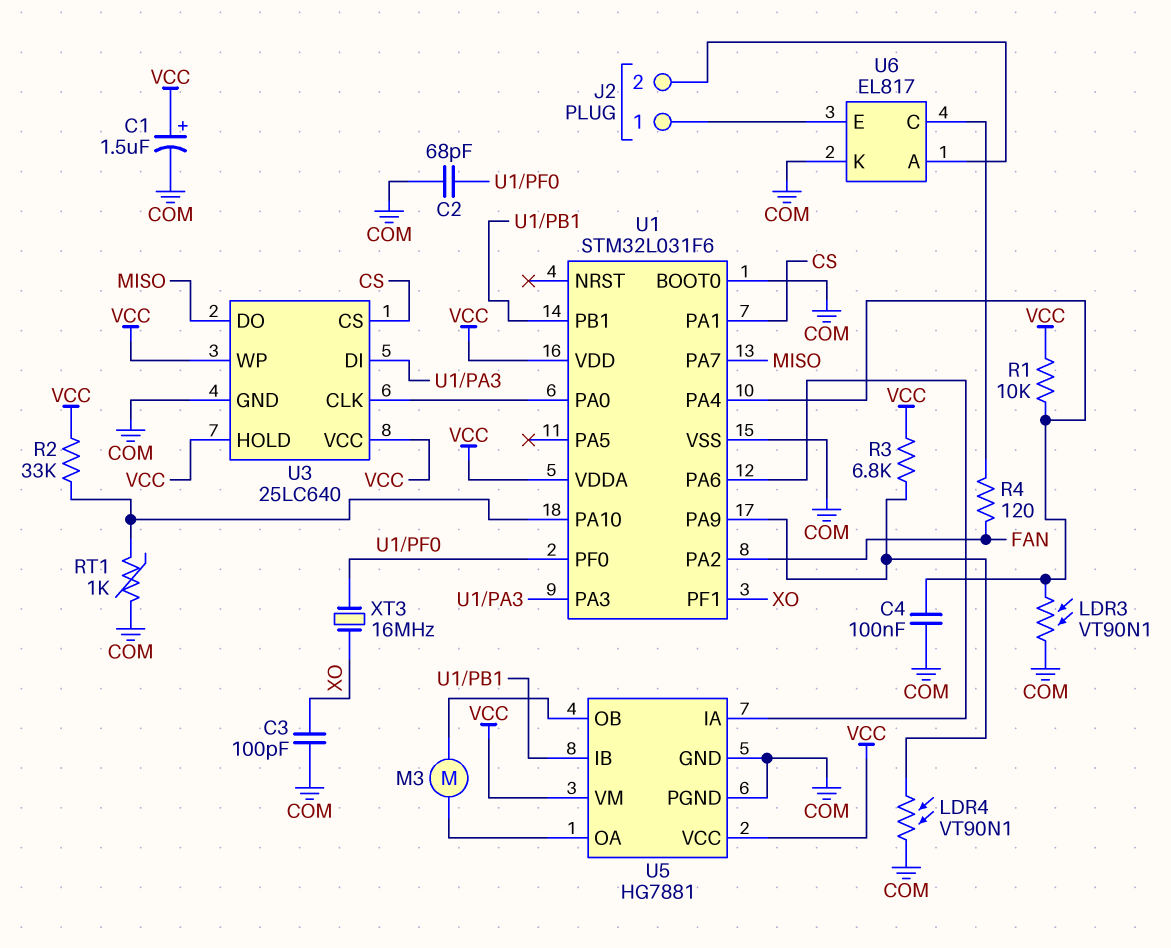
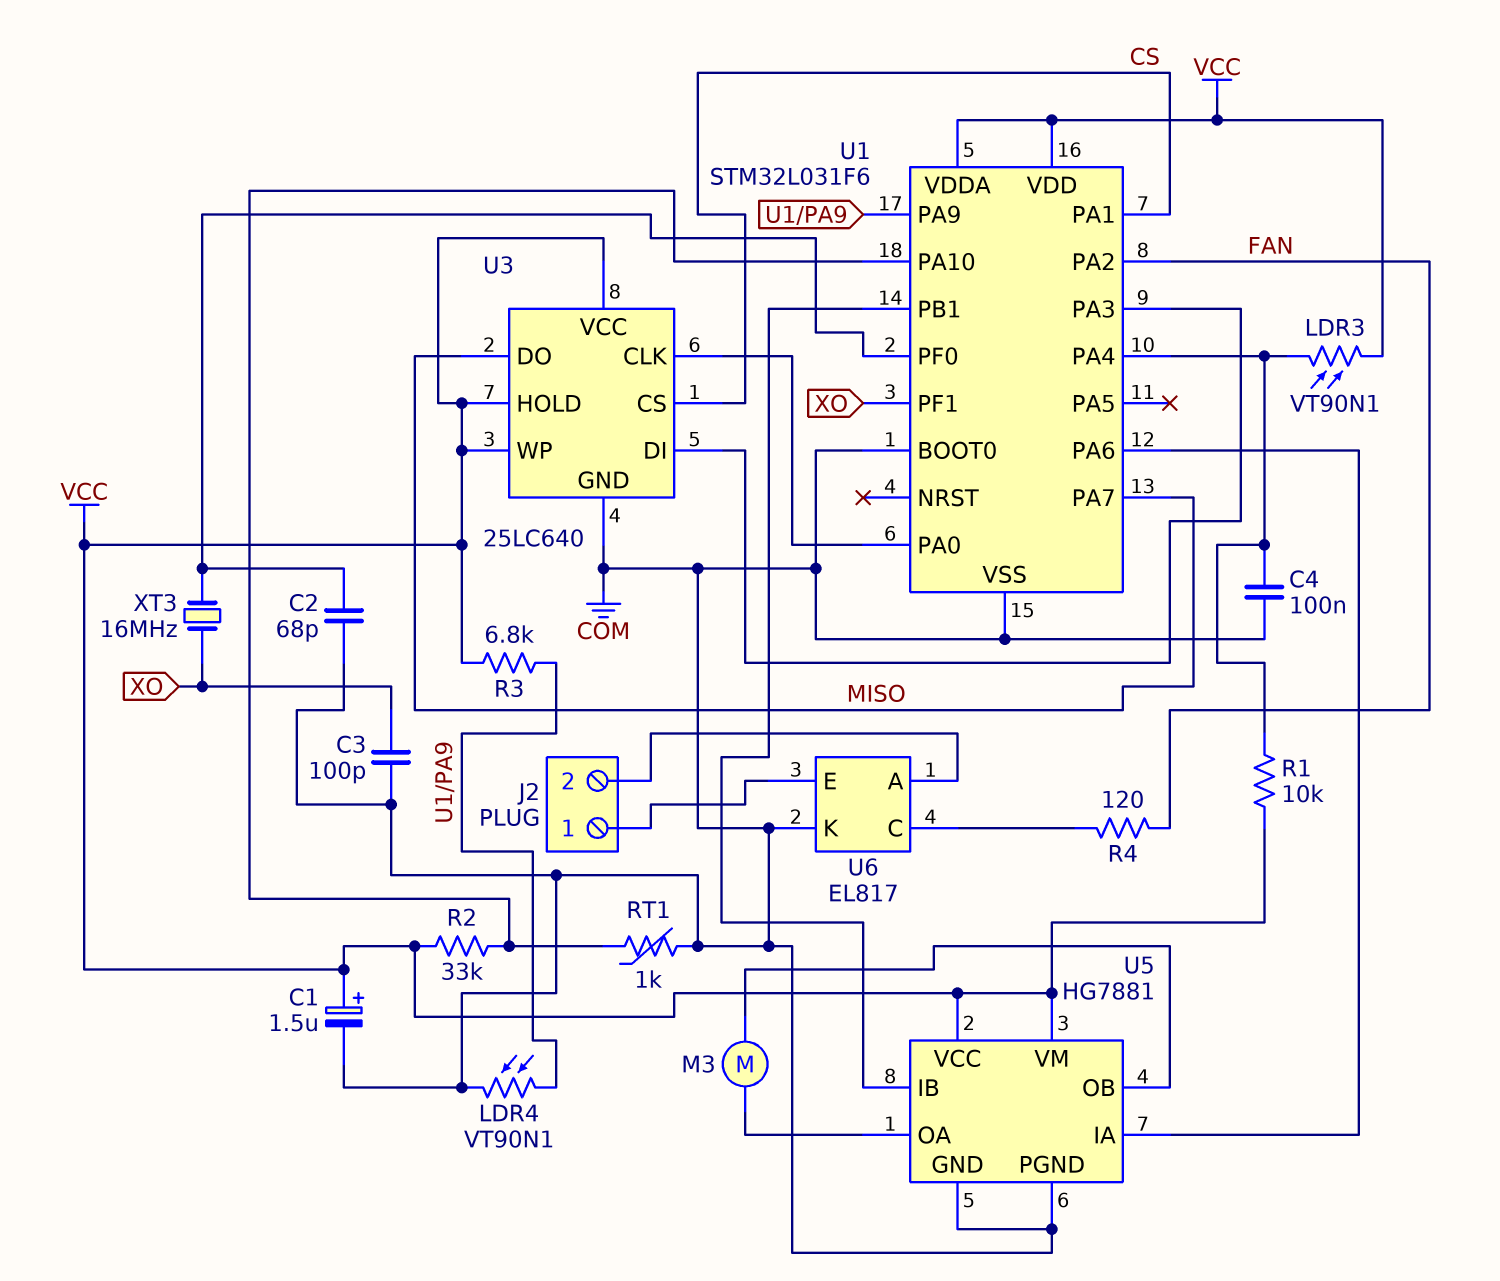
LDR3: VT90N1 (COM, U1/PA4) -> VT90N1 (U1/PA4, VCC)

